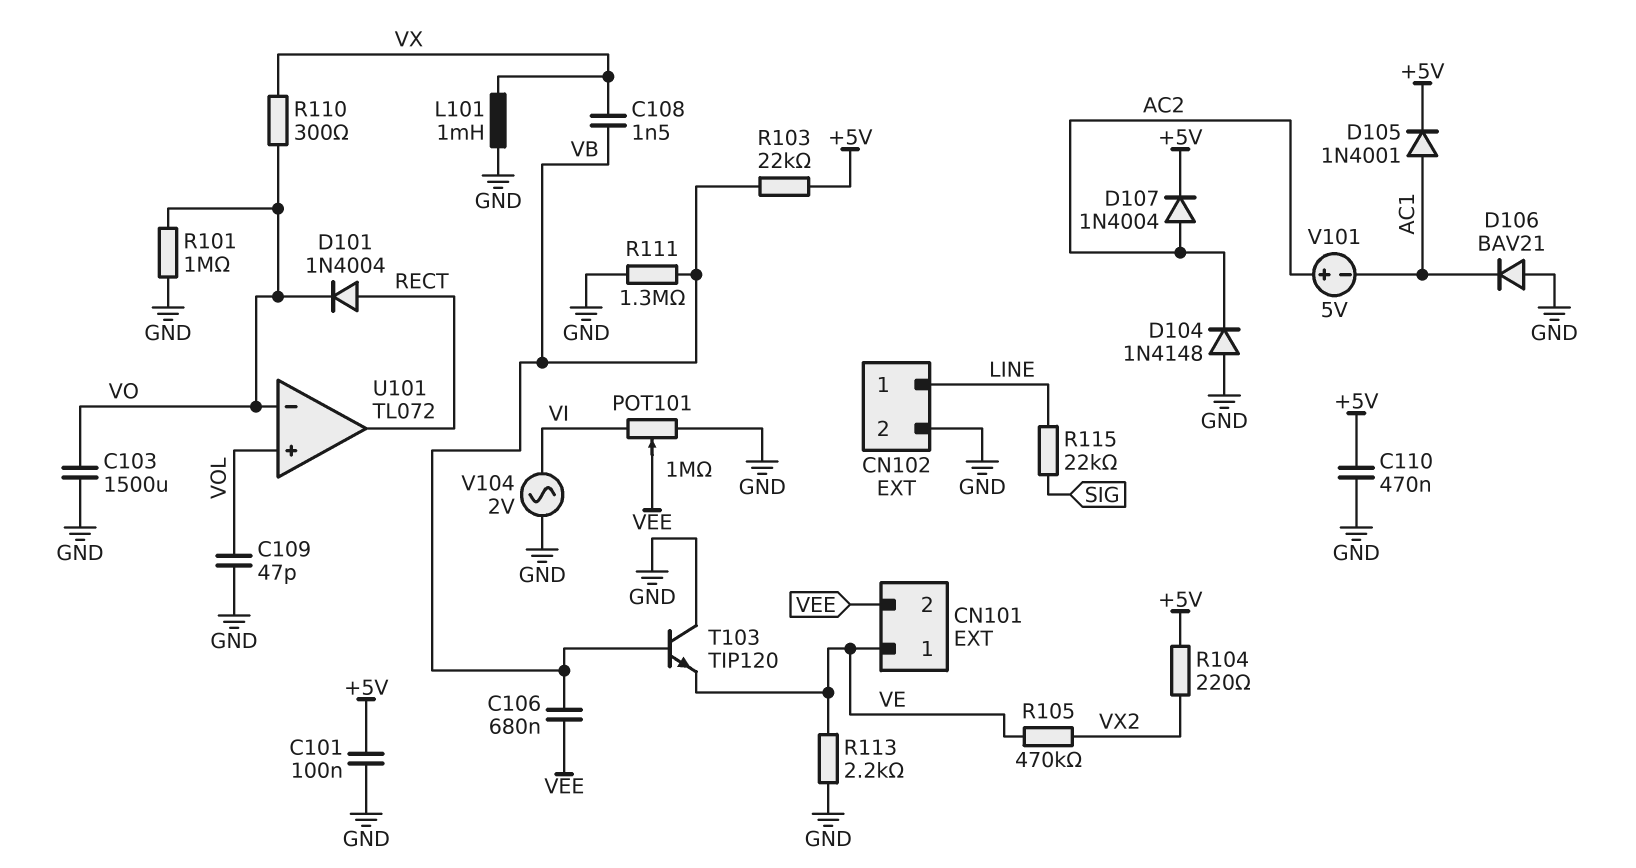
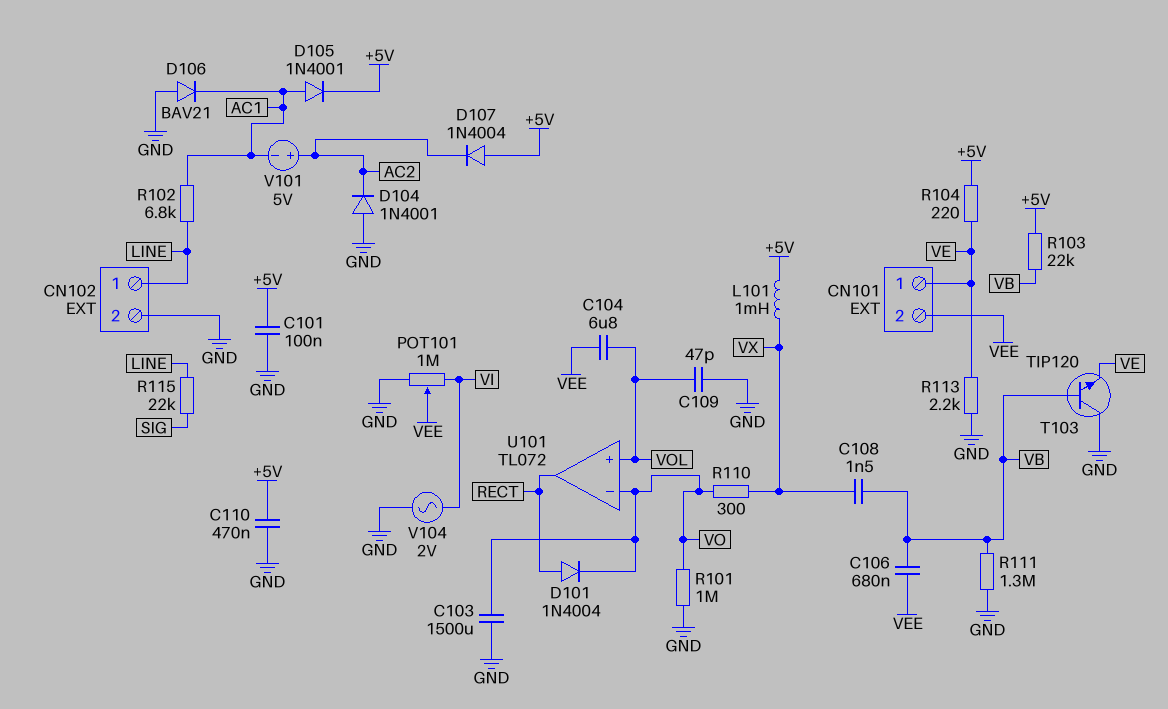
C104: none -> 6.8uF (VEE, VOL)
D104: diode 1N4148 (A GND, K AC2) -> diode 1N4001 (A GND, K AC2)
D107: diode 1N4004 (A AC2, K +5V) -> diode 1N4004 (A +5V, K AC2)
L101: 1mH (GND, VX) -> 1mH (+5V, VX)
R102: none -> 6.8k (AC1, LINE)
R104: 220 (+5V, VX2) -> 220 (+5V, VE)
R105: 470k (VE, VX2) -> none

